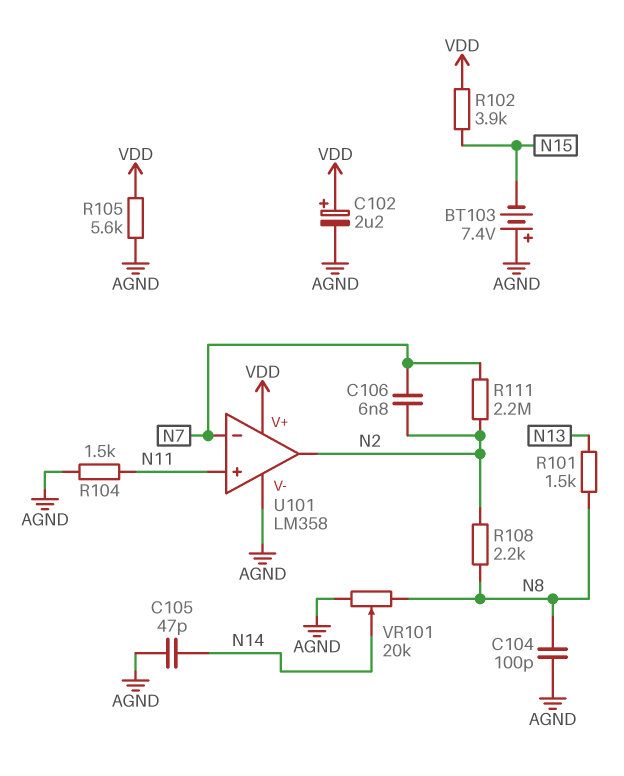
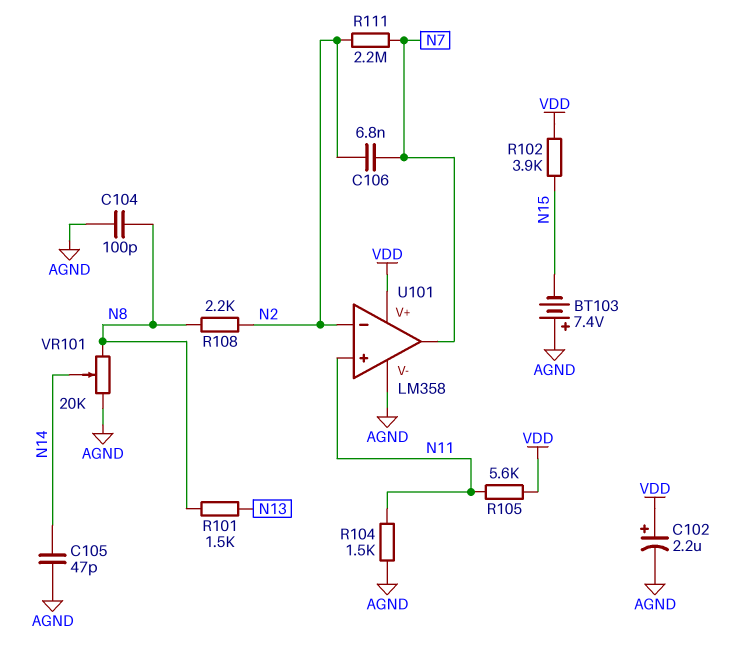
R105: 5.6k (AGND, VDD) -> 5.6k (N11, VDD)
U101 pin in-: N7 -> N2
U101 pin out: N2 -> N7

